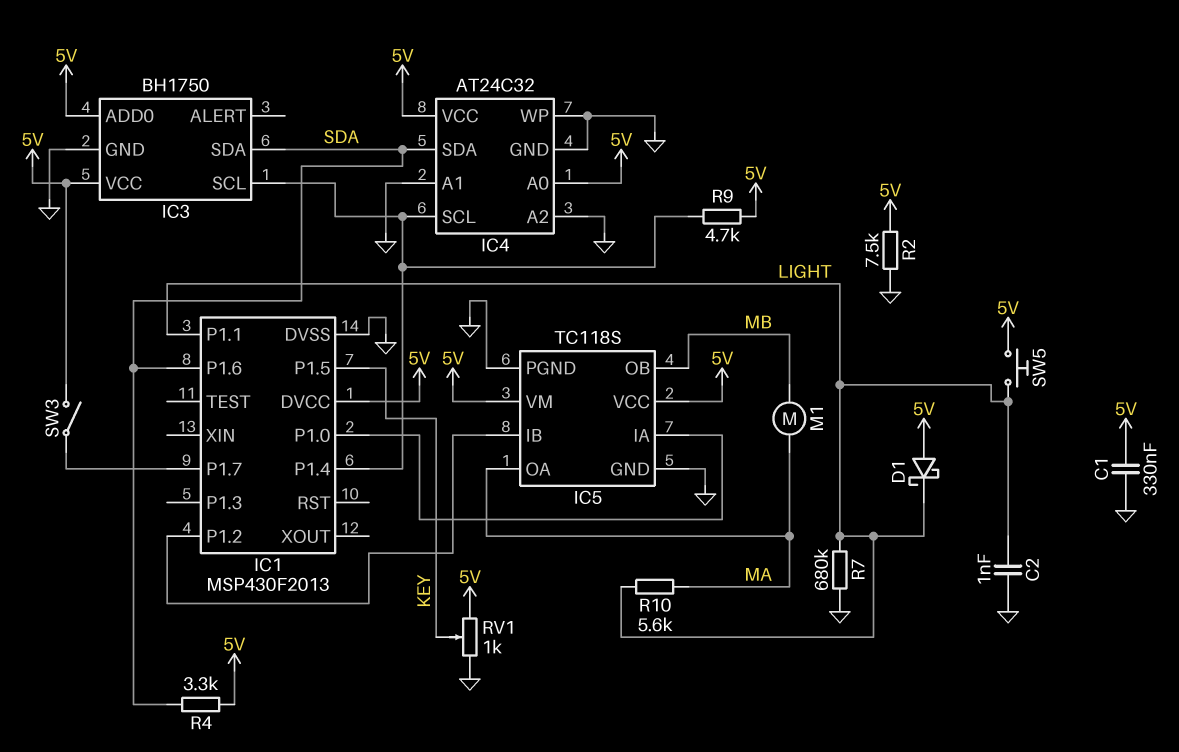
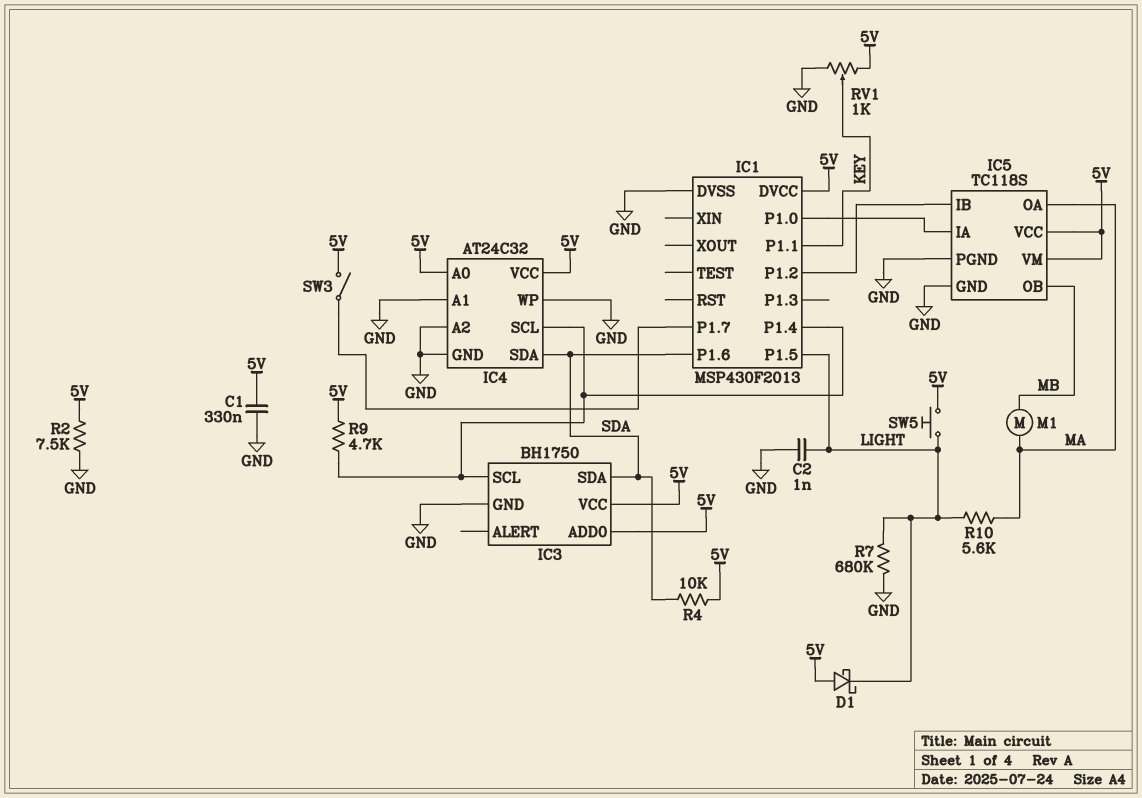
IC1 pin P1.1: LIGHT -> KEY
IC1 pin P1.5: KEY -> LIGHT
R4: 3.3k (5V, SDA) -> 10k (5V, SDA)

